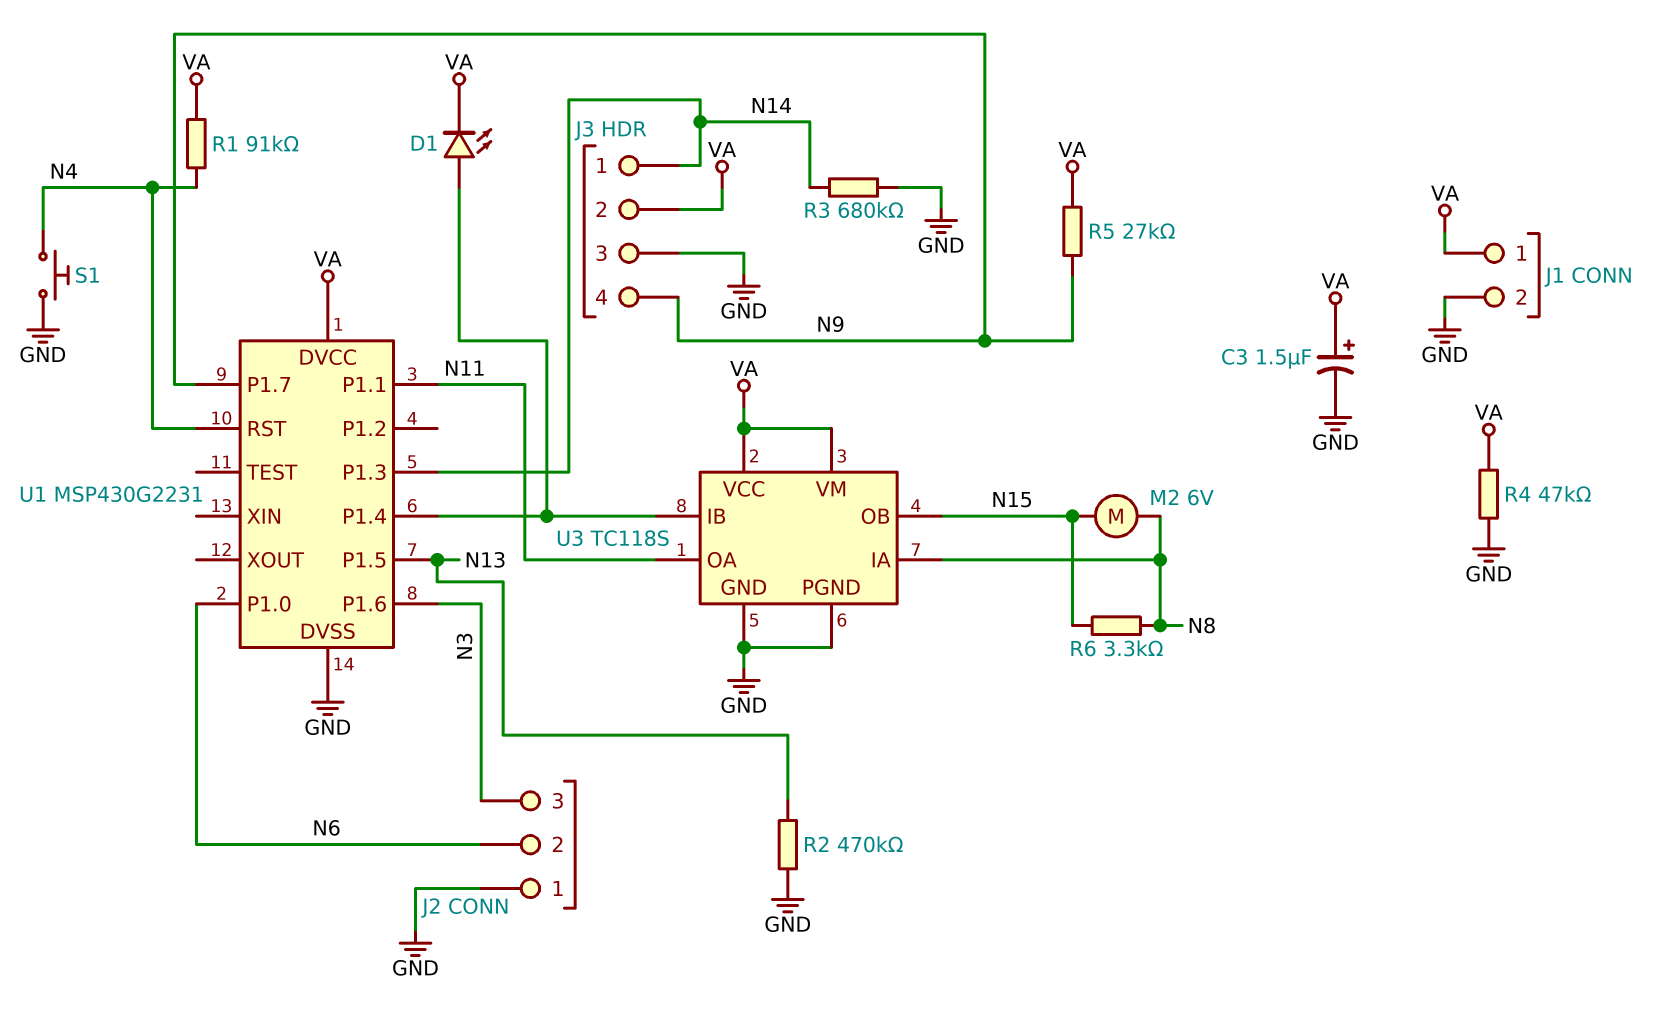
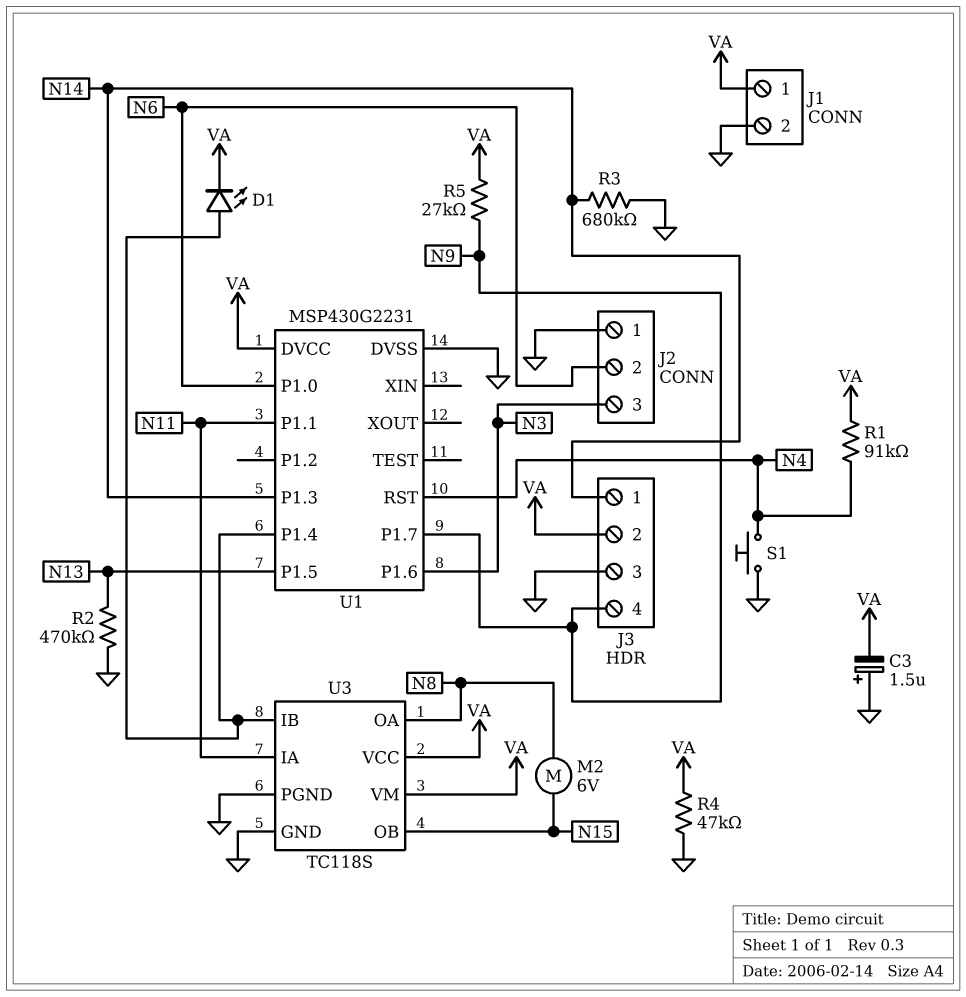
C3: 1.5uF (plus VA, minus GND) -> 1.5uF (plus GND, minus VA)
R6: 3.3k (N8, N15) -> none
U3 pin IA: N8 -> N11
U3 pin OA: N11 -> N8

